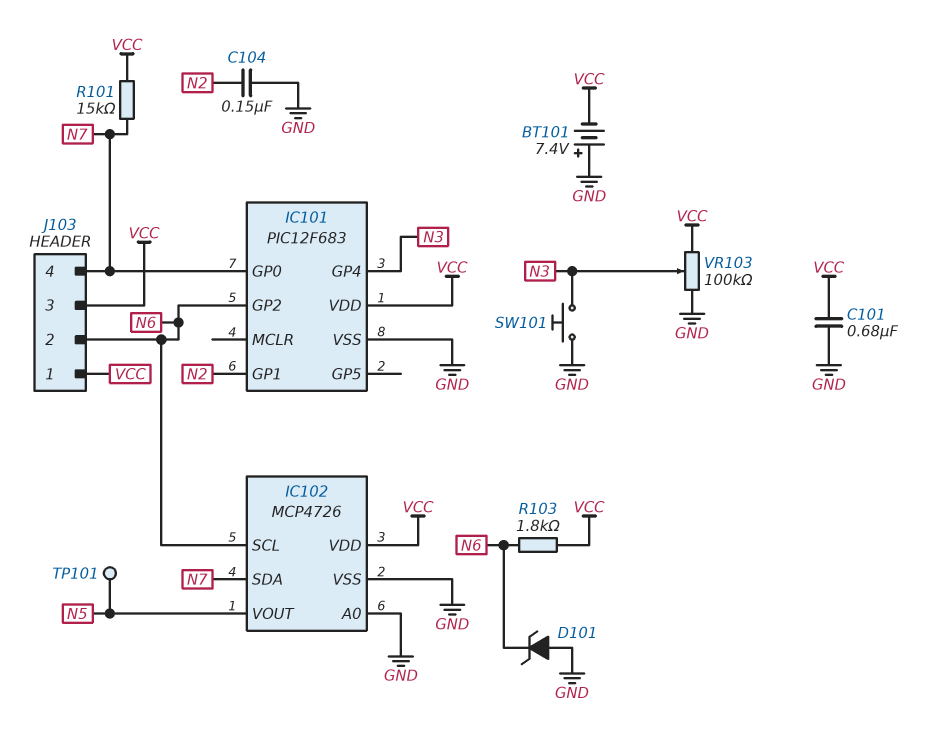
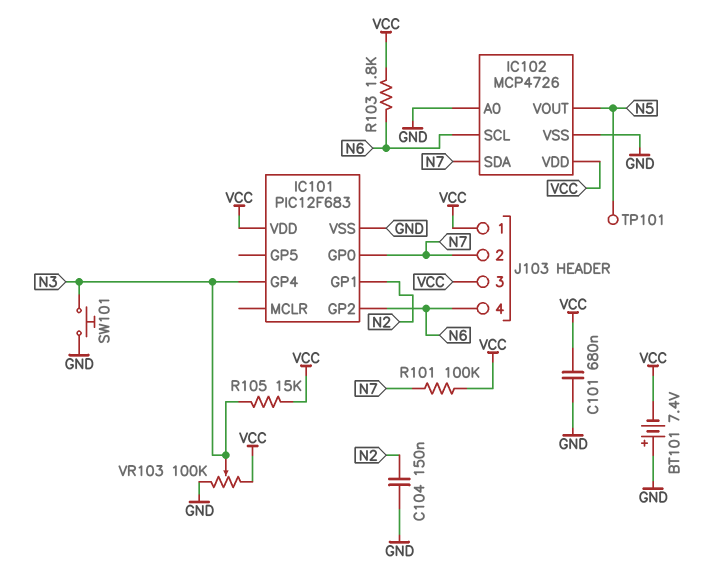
D101: zener (A GND, K N6) -> none
J103 pin 2: N6 -> N7
J103 pin 4: N7 -> N6
R101: 15k (N7, VCC) -> 100k (N7, VCC)
R105: none -> 15k (N3, VCC)

